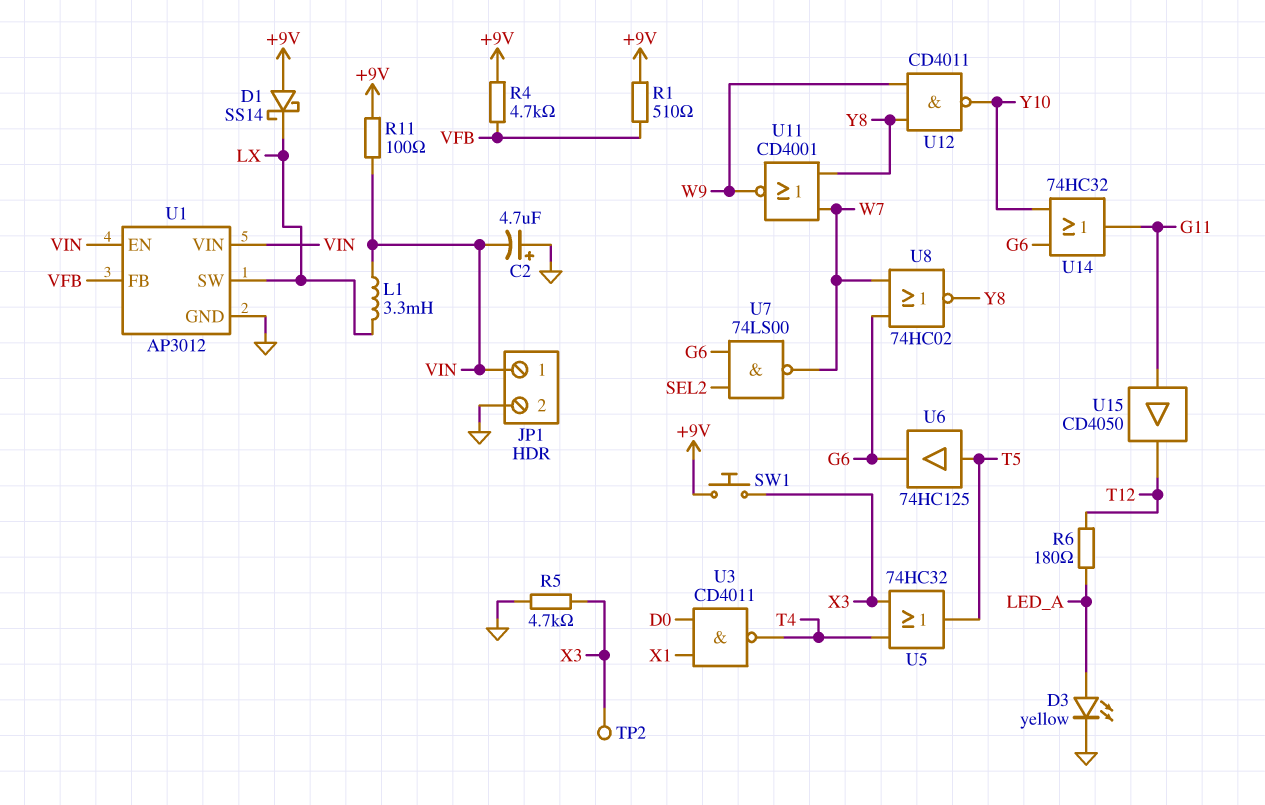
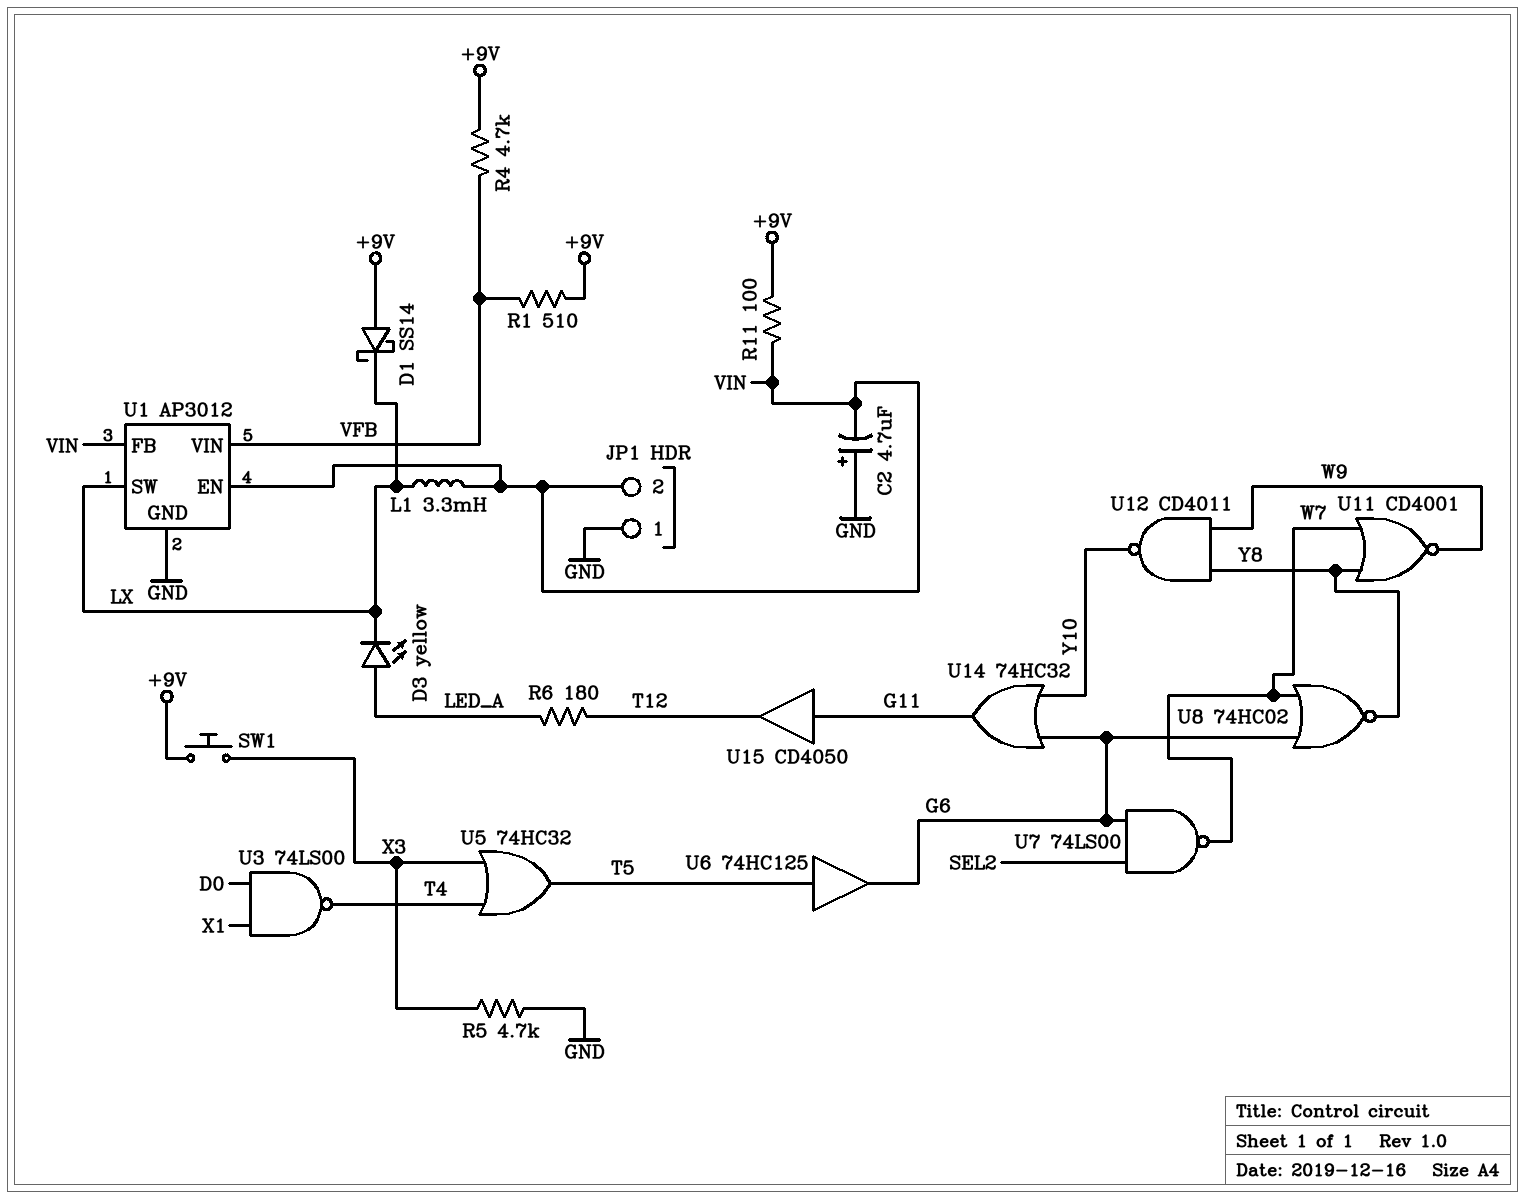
D3: LED yellow (A LED_A, K GND) -> LED yellow (A LED_A, K LX)
JP1 pin 1: VIN -> GND
JP1 pin 2: GND -> VIN
TP2: test point (X3) -> none
U1 pin FB: VFB -> VIN
U1 pin VIN: VIN -> VFB
U3: NAND CD4011 (in D0, in X1, out T4) -> NAND 74LS00 (in D0, in X1, out T4)

